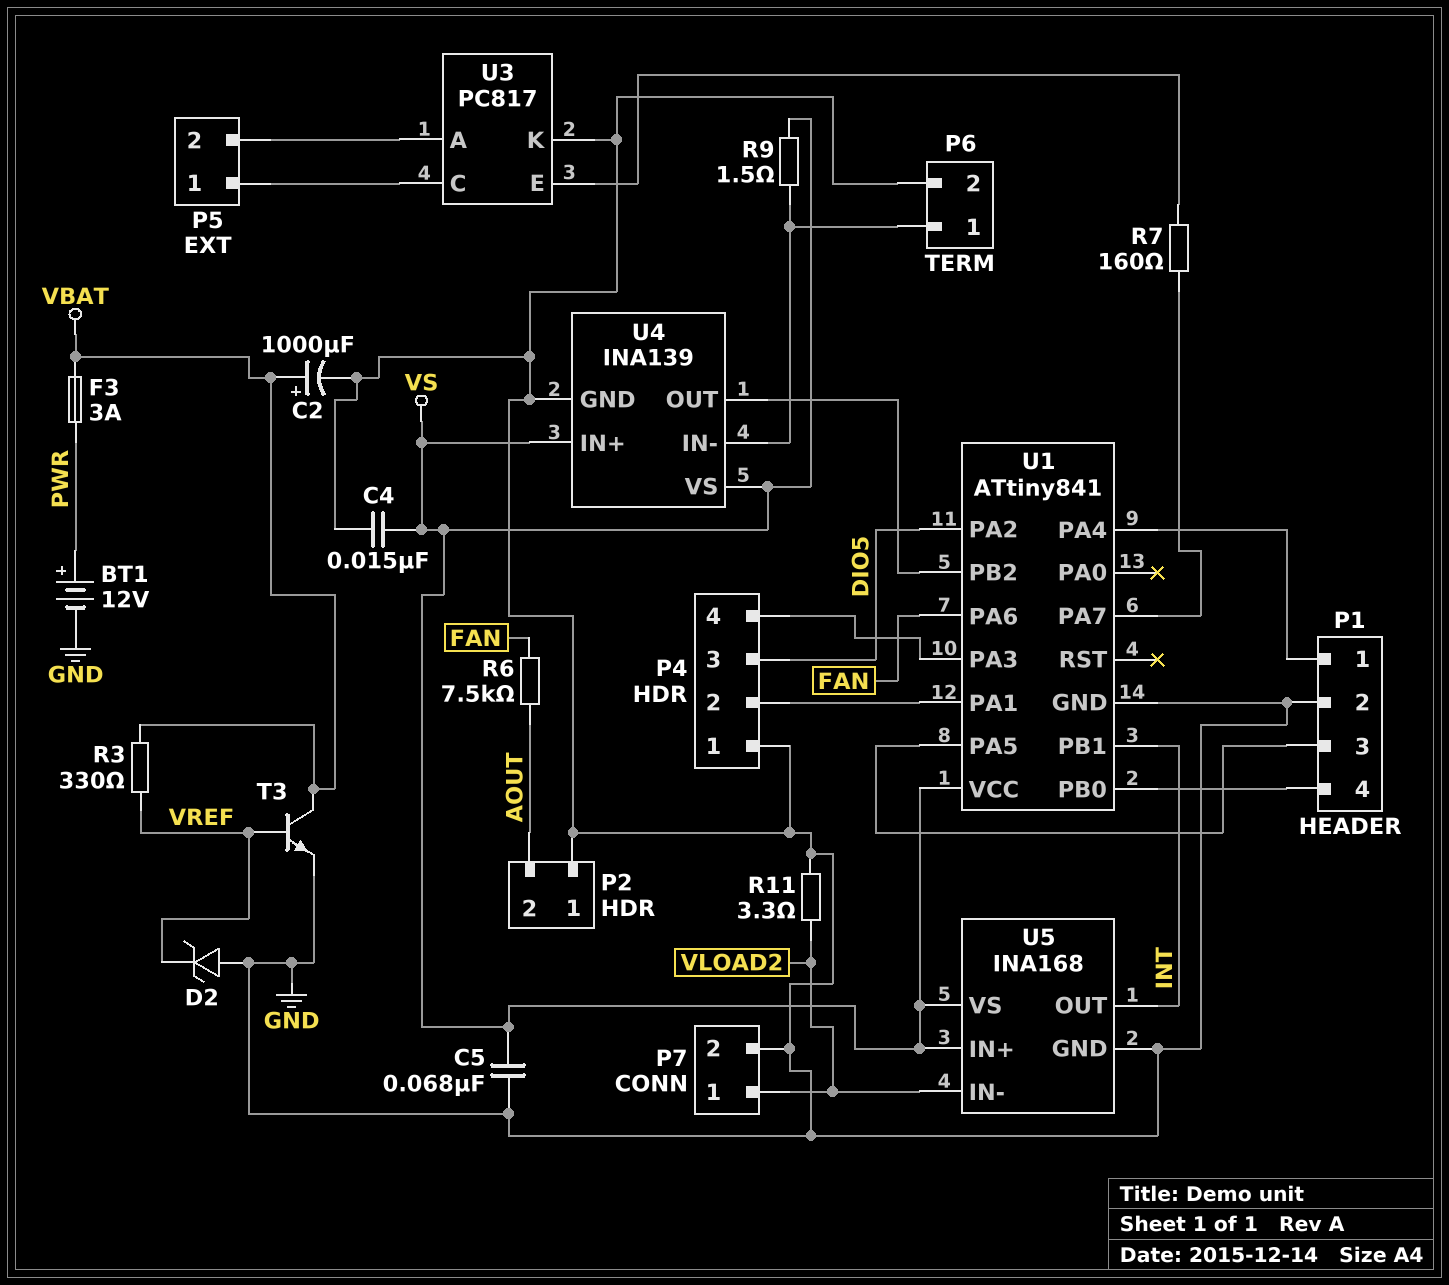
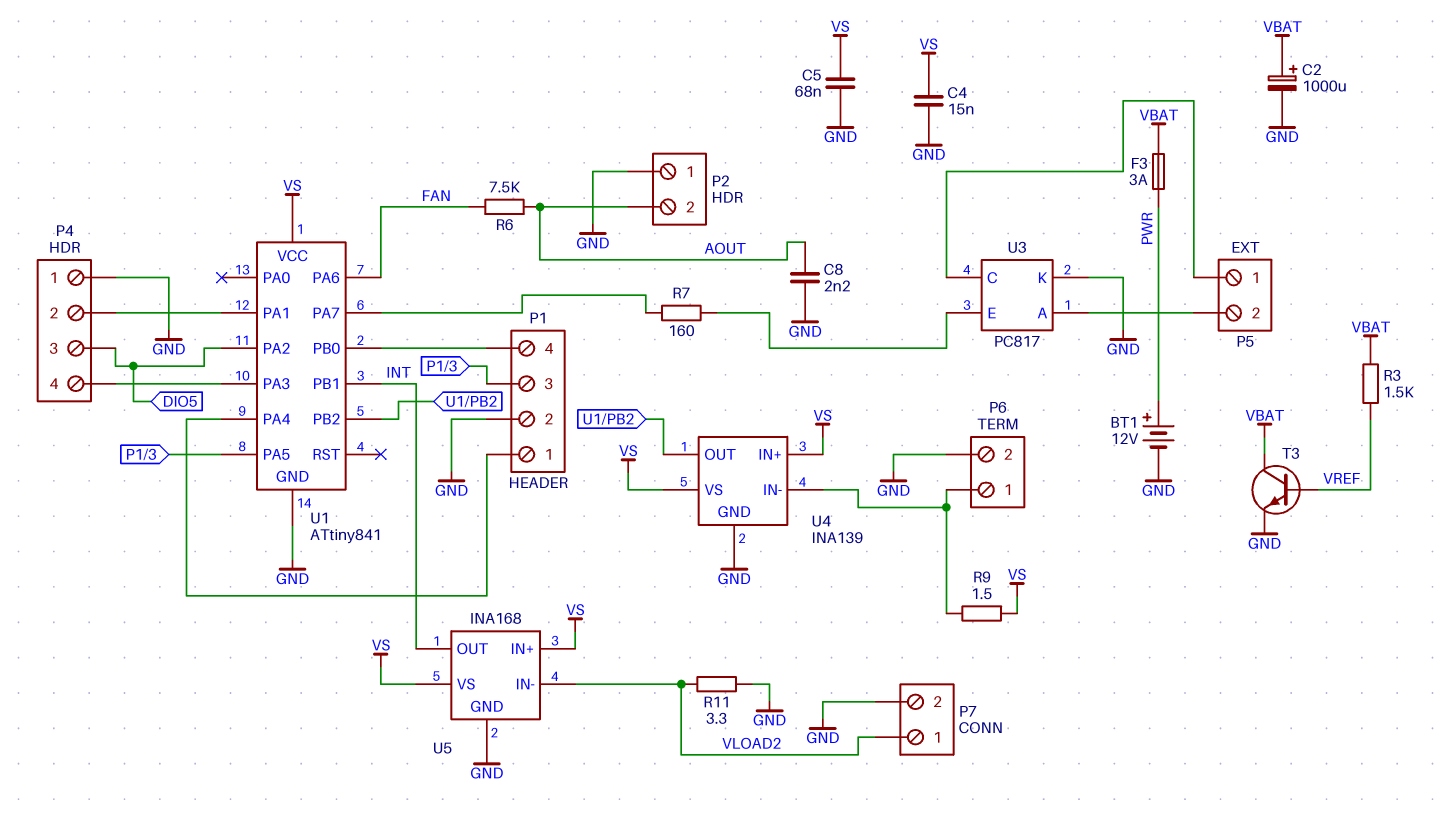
C8: none -> 2.2nF (AOUT, GND)
D2: zener (A GND, K VREF) -> none
R3: 330 (VBAT, VREF) -> 1.5k (VBAT, VREF)

